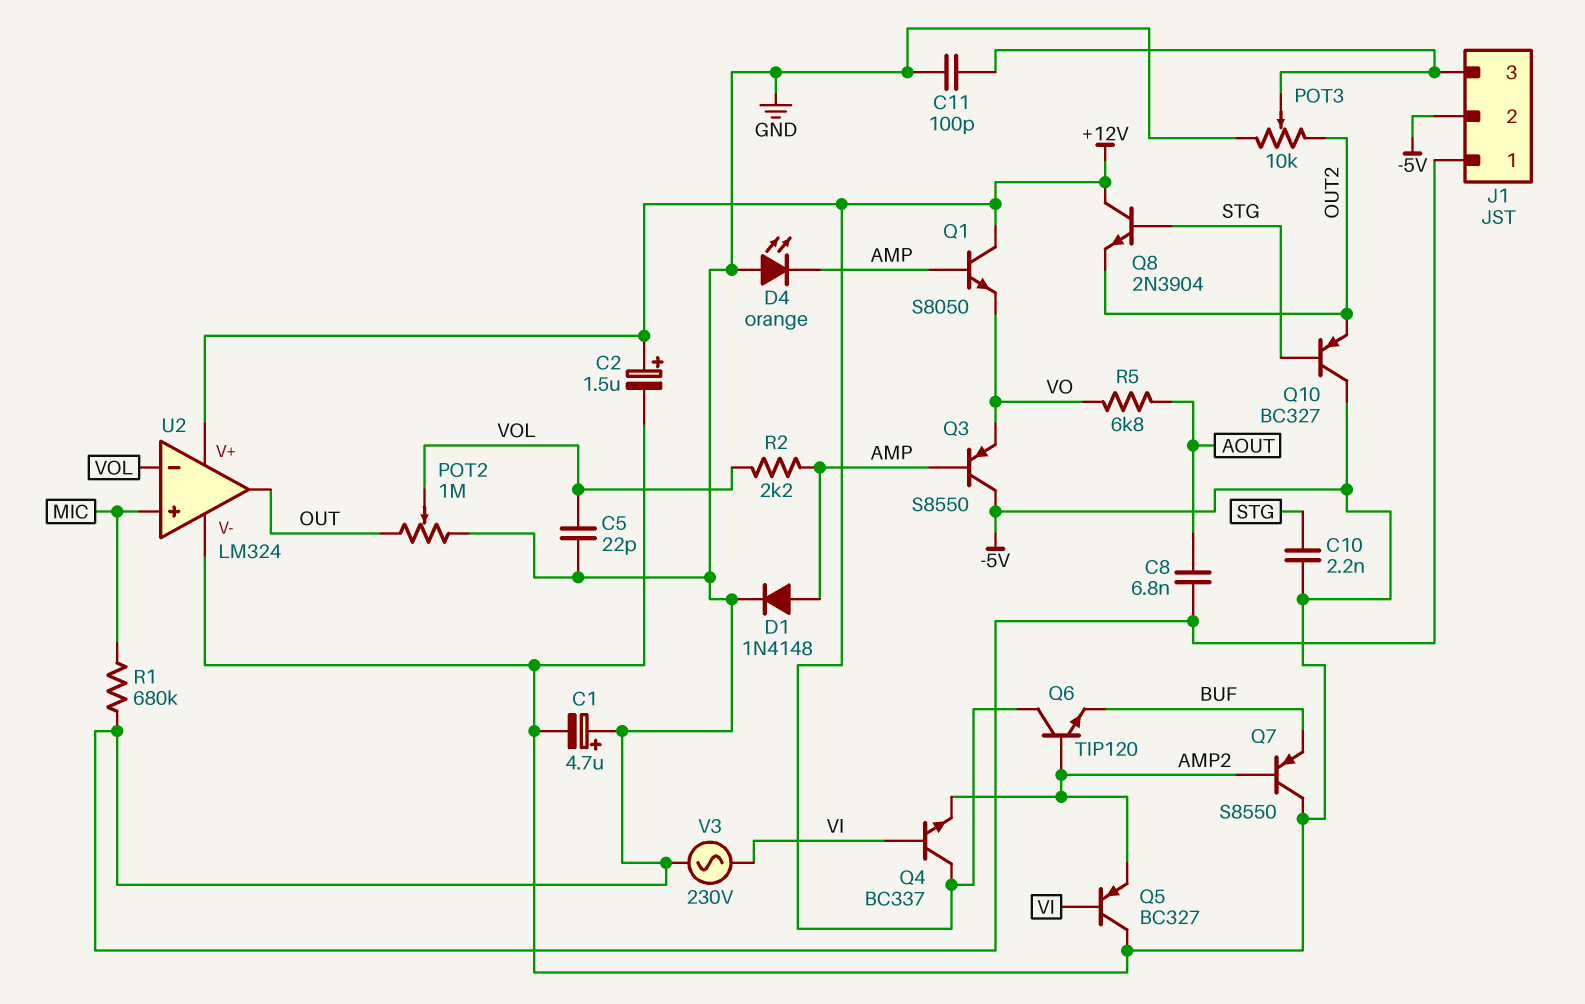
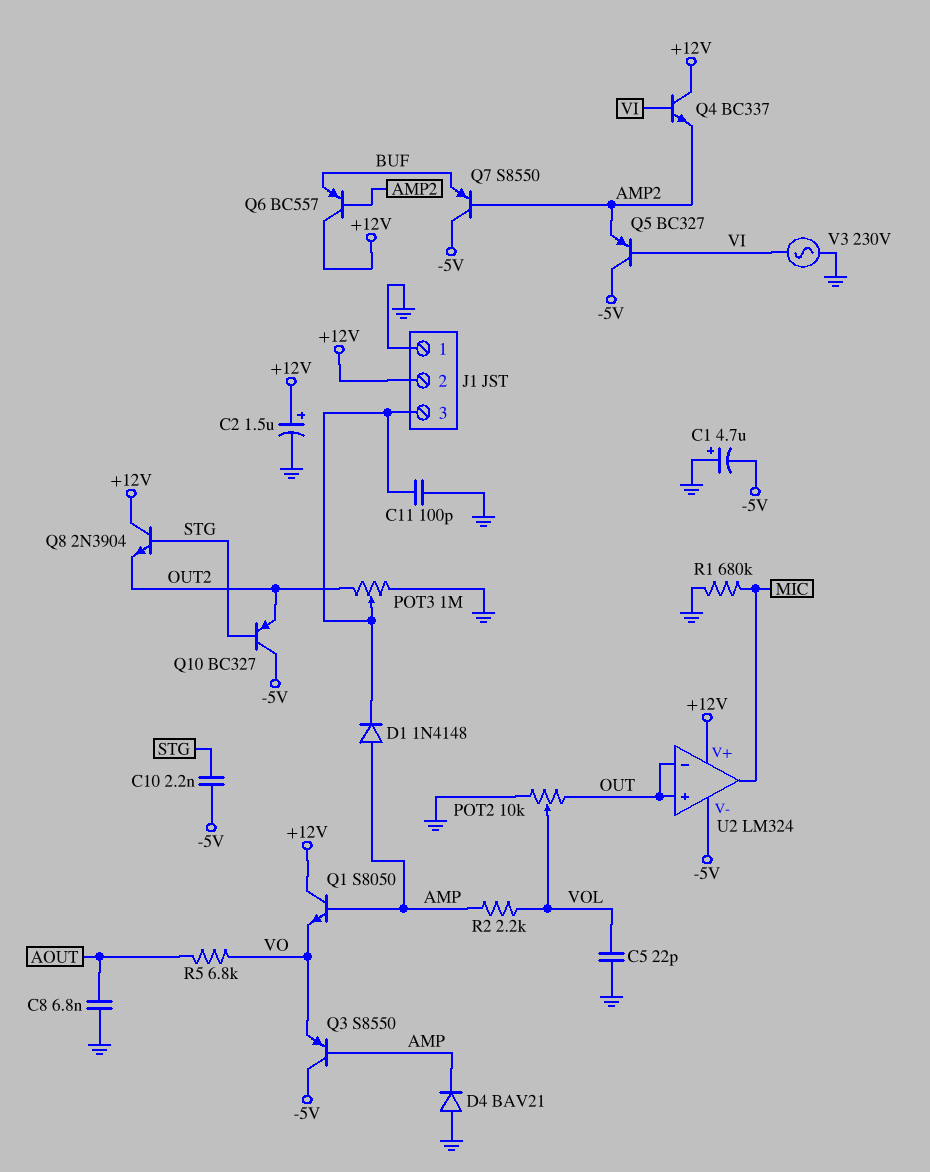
C2: 1.5uF (plus +12V, minus -5V) -> 1.5uF (plus +12V, minus GND)
D1: diode 1N4148 (A AMP, K GND) -> diode 1N4148 (A AMP, K J1/3)
D4: LED orange (A GND, K AMP) -> diode BAV21 (A GND, K AMP)
J1 pin 2: -5V -> +12V
POT2: 1M (GND, OUT, wiper VOL) -> 10k (GND, OUT, wiper VOL)
POT3: 10k (GND, OUT2, wiper J1/3) -> 1M (GND, OUT2, wiper J1/3)
Q6: NPN TIP120 (B AMP2, C +12V, E BUF) -> PNP BC557 (B AMP2, C +12V, E BUF)
U2 pin in+: MIC -> OUT
U2 pin in-: VOL -> OUT
U2 pin out: OUT -> MIC

